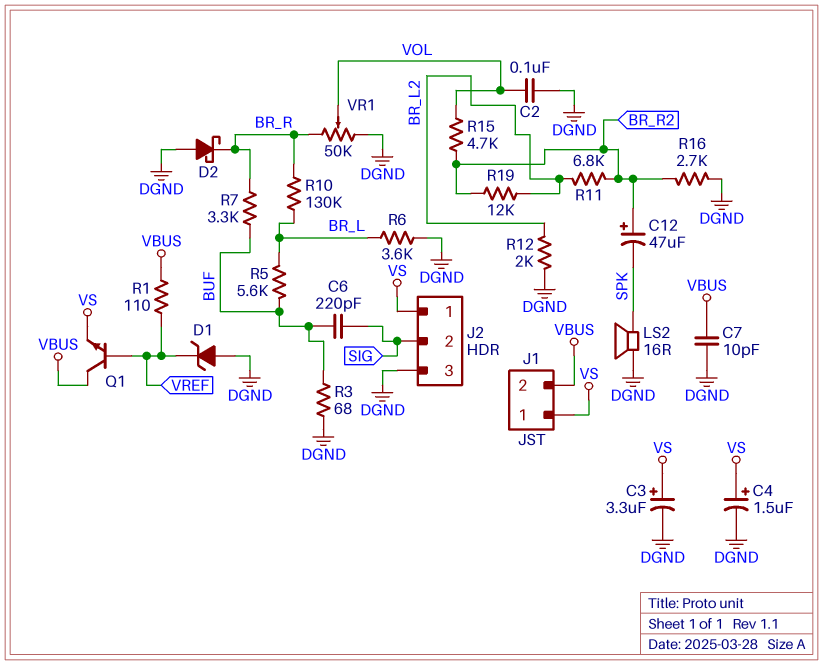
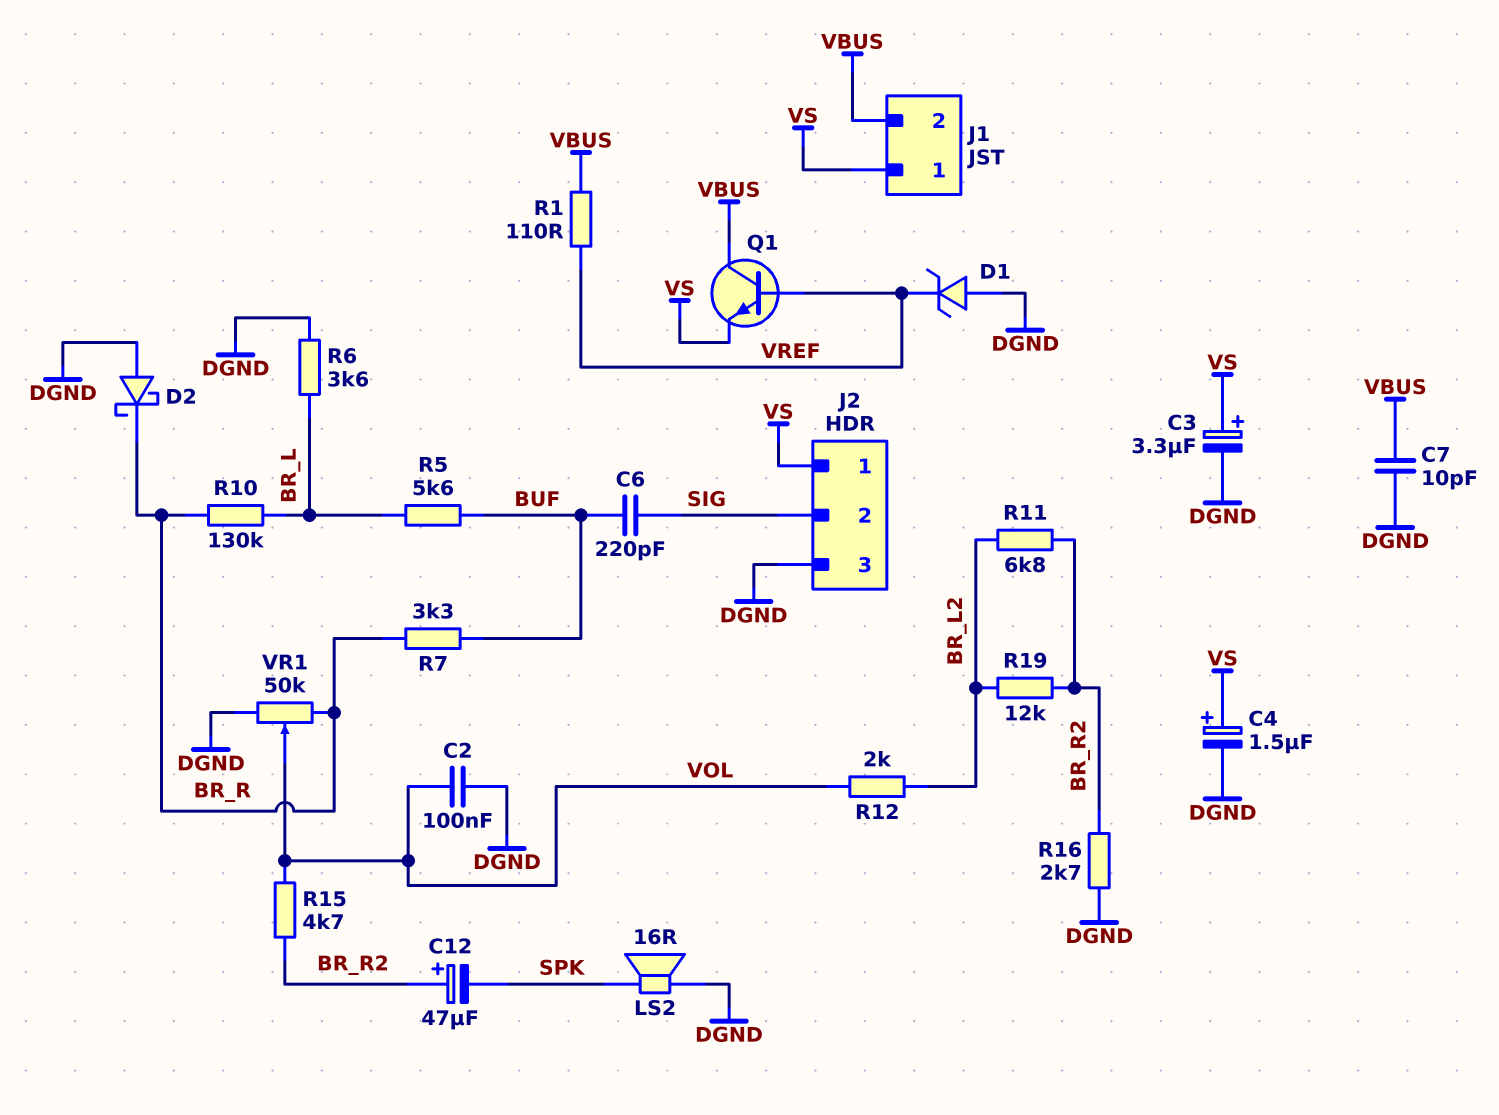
R3: 68 (BUF, DGND) -> none
R12: 2k (BR_L2, DGND) -> 2k (BR_L2, VOL)

